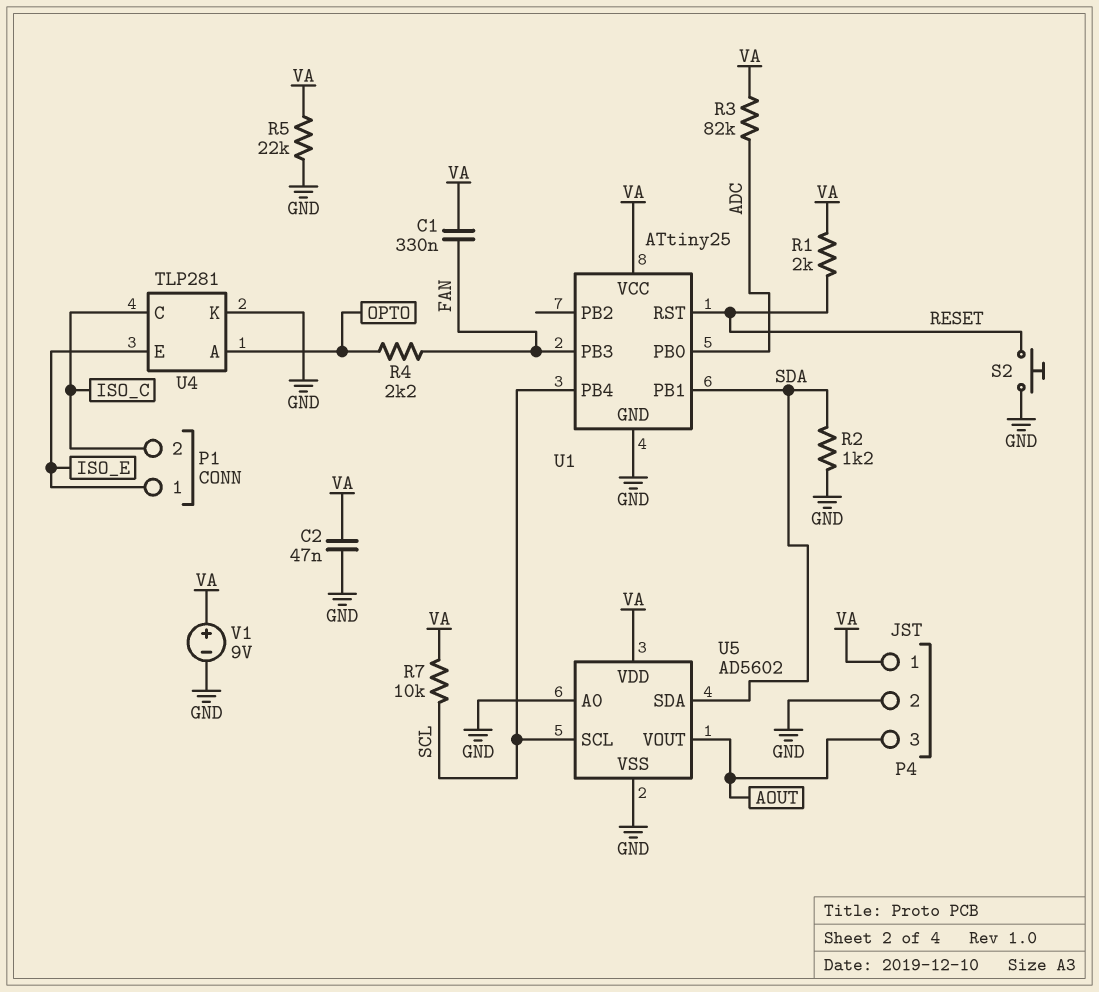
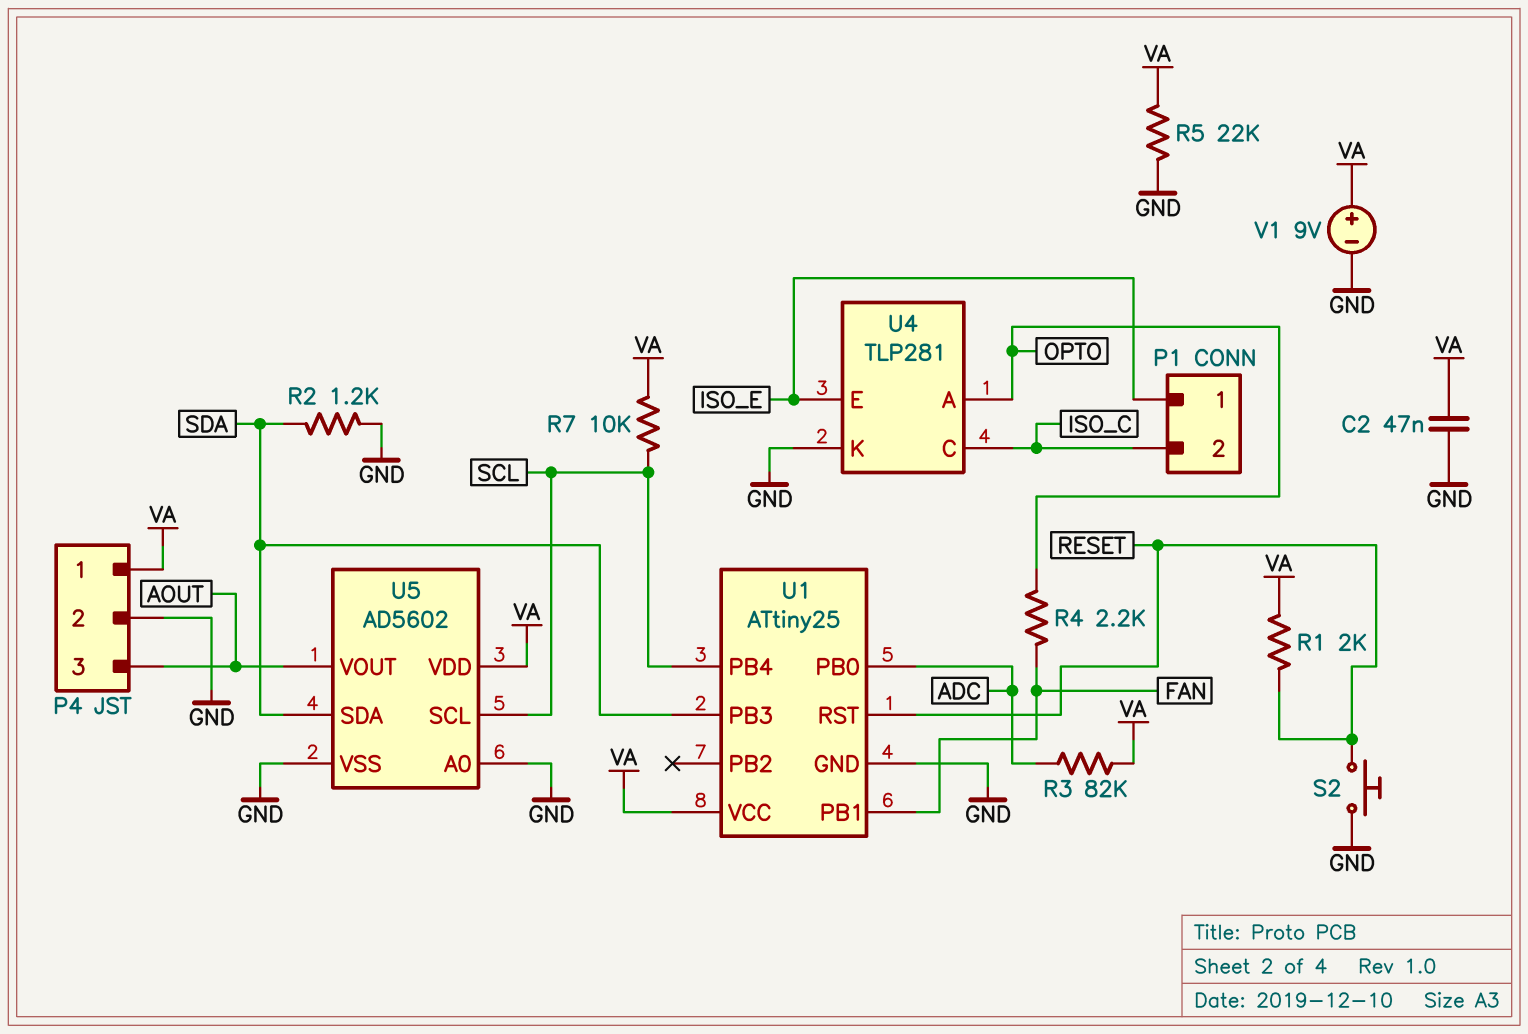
C1: 330nF (FAN, VA) -> none
U1 pin PB1: SDA -> FAN
U1 pin PB3: FAN -> SDA

